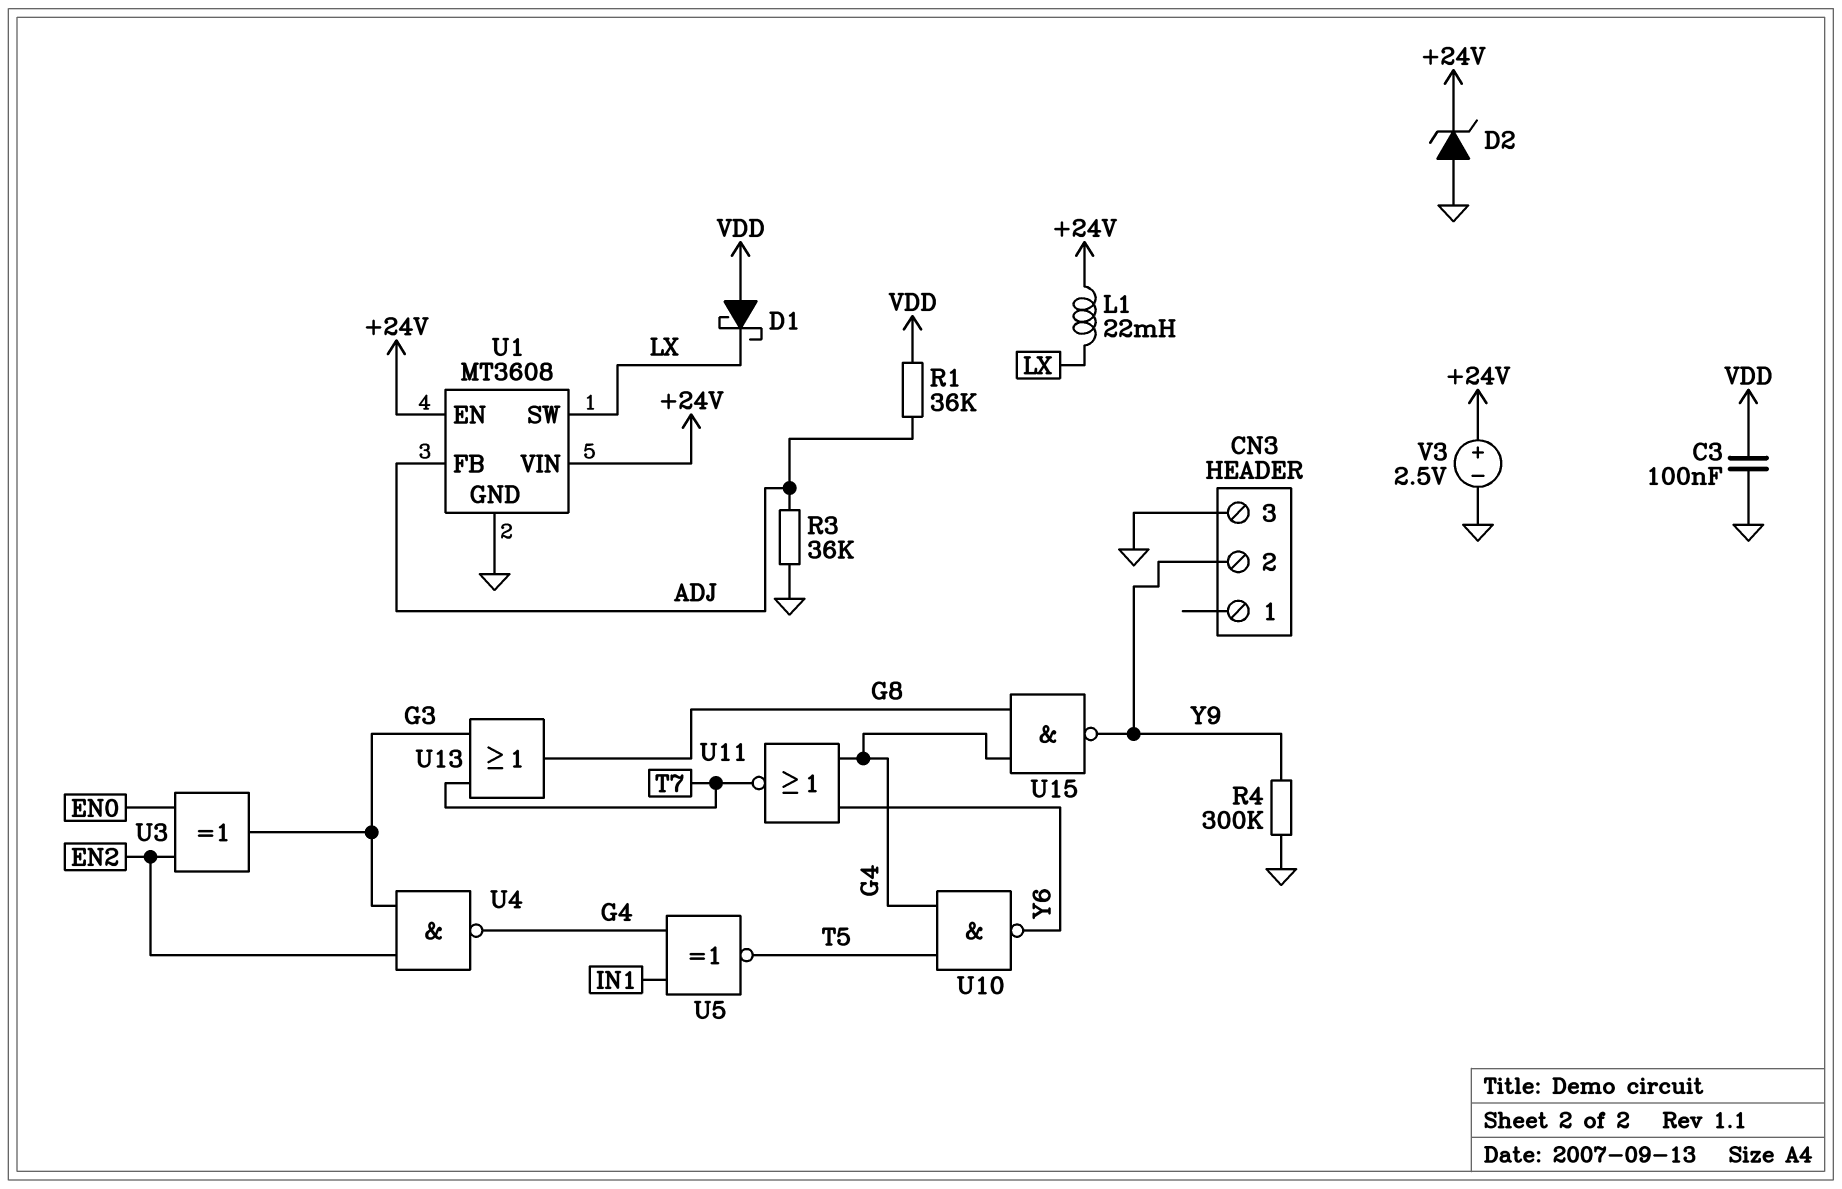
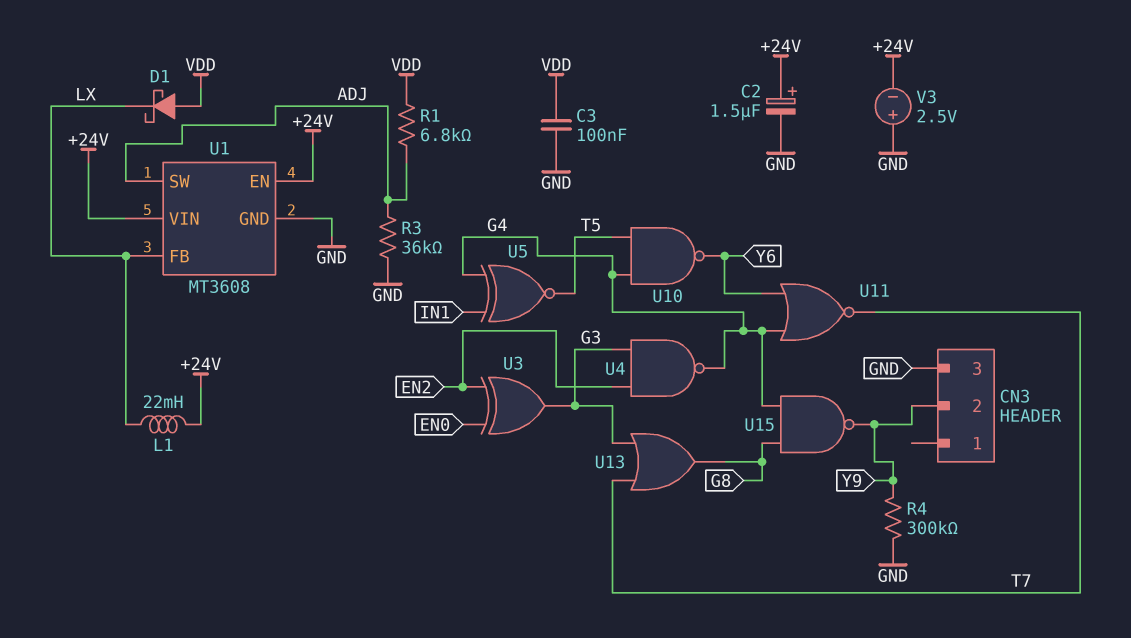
C2: none -> 1.5uF (plus +24V, minus GND)
D2: zener (A GND, K +24V) -> none
R1: 36k (ADJ, VDD) -> 6.8k (ADJ, VDD)
U1 pin FB: ADJ -> LX
U1 pin SW: LX -> ADJ
V3: 2.5V (plus +24V, minus GND) -> 2.5V (plus GND, minus +24V)

